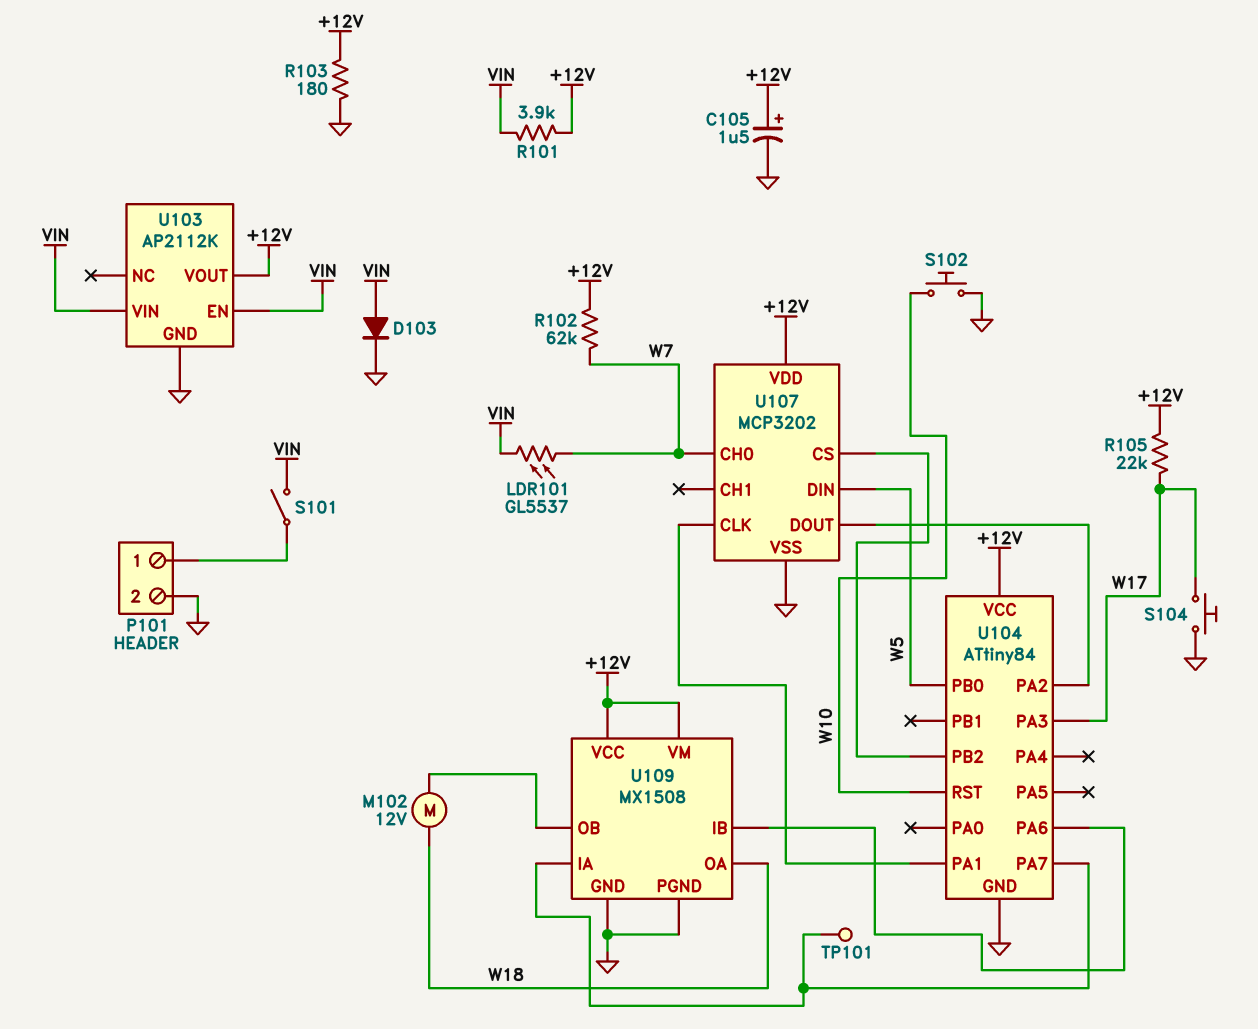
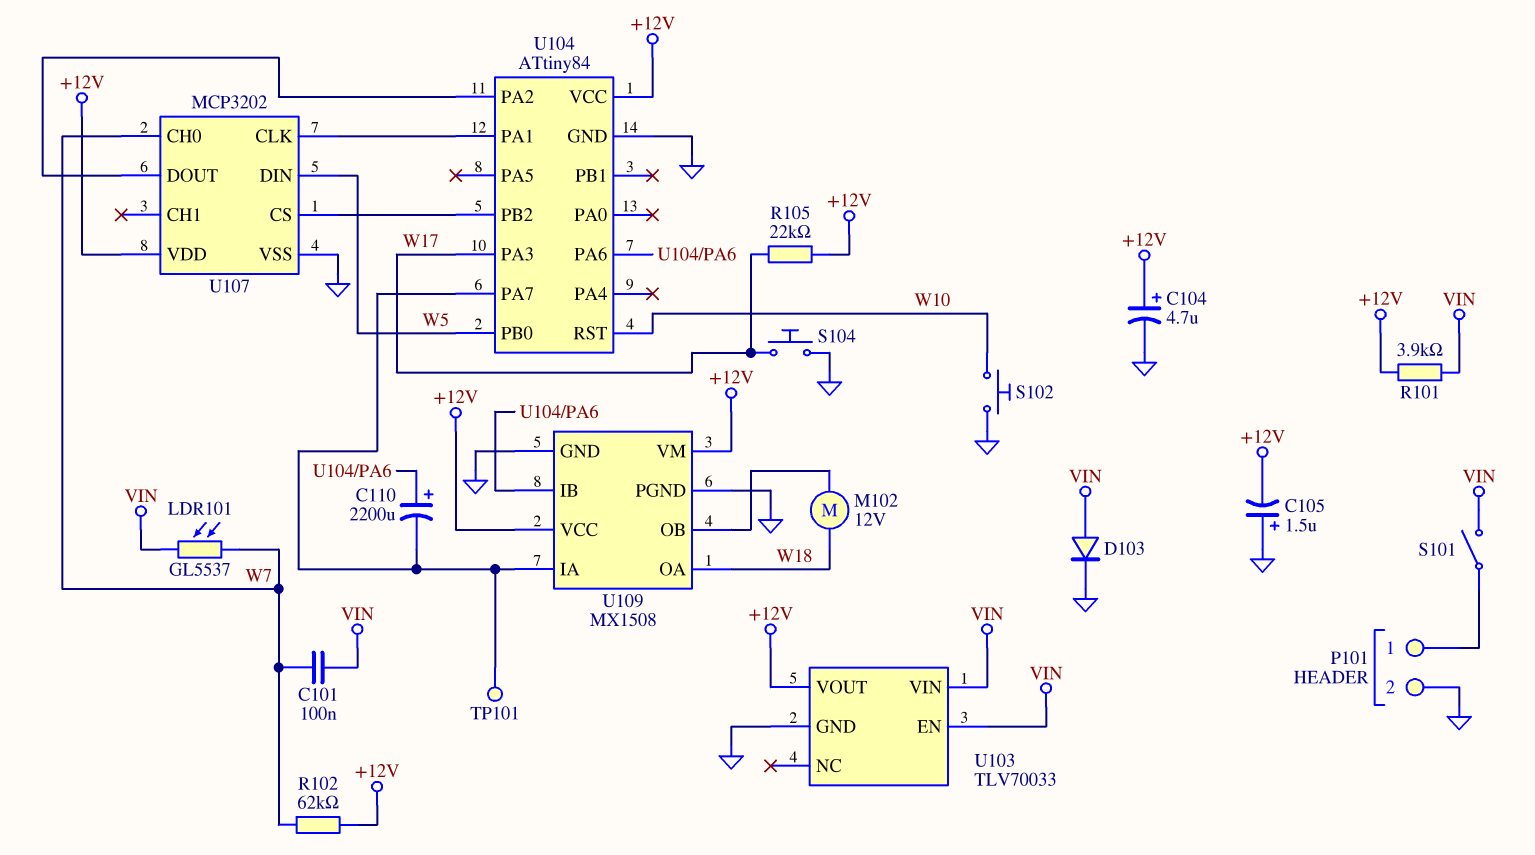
C101: none -> 100nF (VIN, W7)
C104: none -> 4.7uF (plus +12V, minus GND)
C105: 1.5uF (plus +12V, minus GND) -> 1.5uF (plus GND, minus +12V)
C110: none -> 2200uF (plus U104/PA6, minus U104/PA7)
R103: 180 (+12V, GND) -> none
U103: AP2112K -> TLV70033

